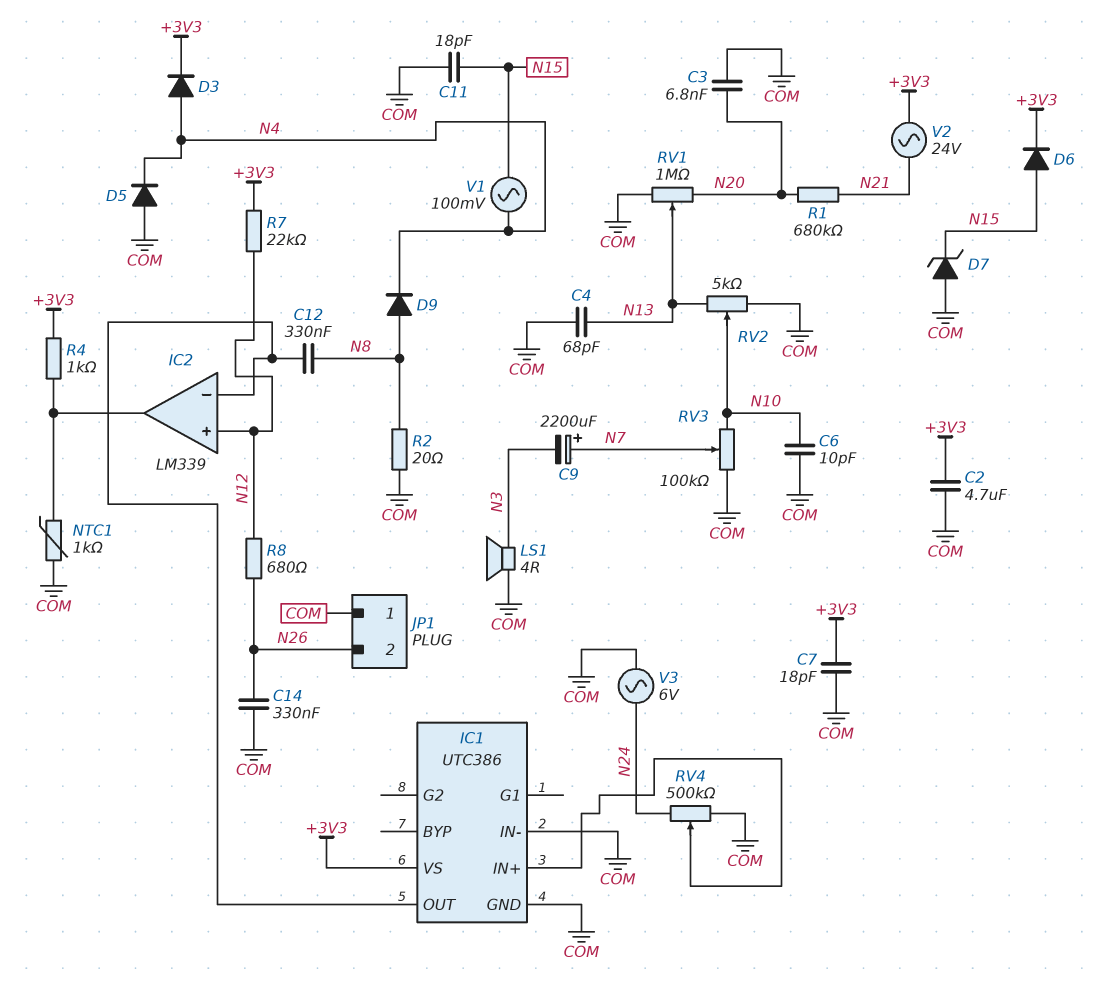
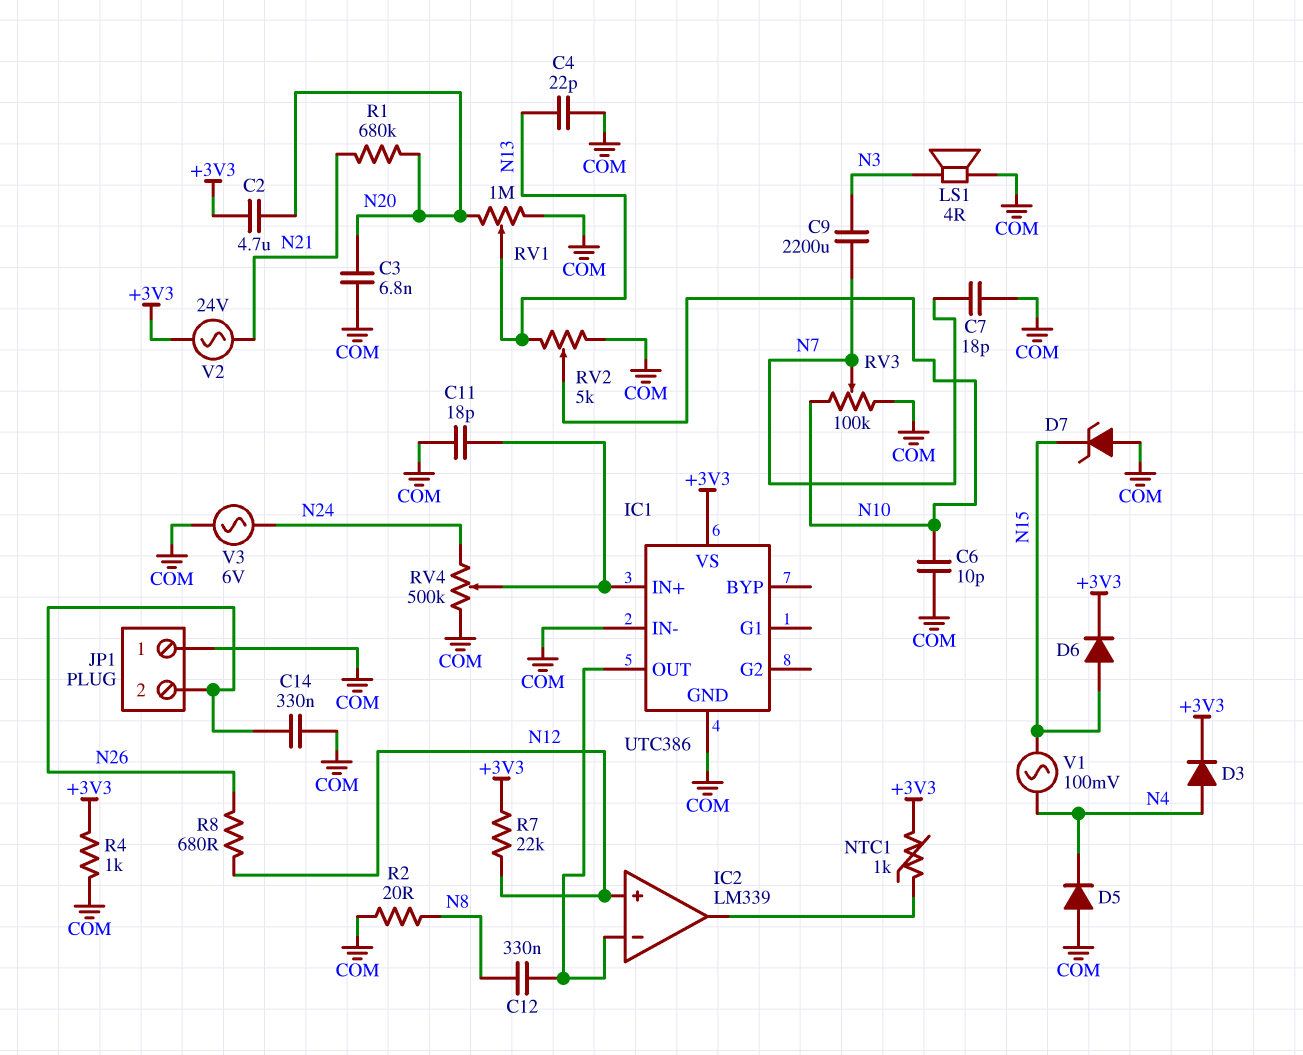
C2: 4.7uF (+3V3, COM) -> 4.7uF (+3V3, N20)
C4: 68pF (COM, N13) -> 22pF (COM, N13)
C7: 18pF (+3V3, COM) -> 18pF (COM, N7)
C9: 2200uF (plus N7, minus N3) -> 2200uF (N3, N7)
C11: 18pF (COM, N15) -> 18pF (COM, IC1/IN+)
D9: diode (A N8, K N4) -> none
NTC1: 1k (COM, IC2/out) -> 1k (+3V3, IC2/out)
R4: 1k (+3V3, IC2/out) -> 1k (+3V3, COM)

